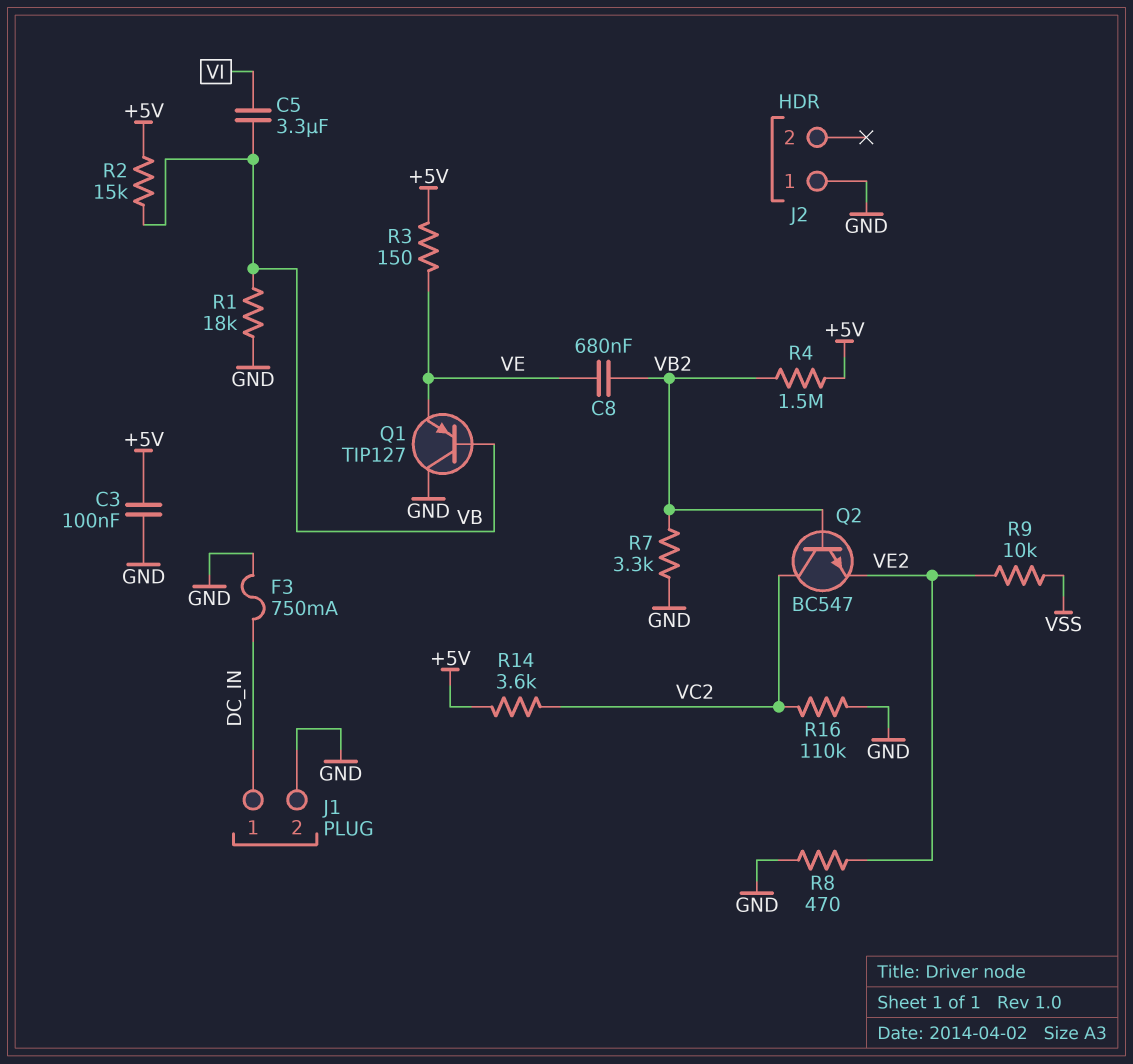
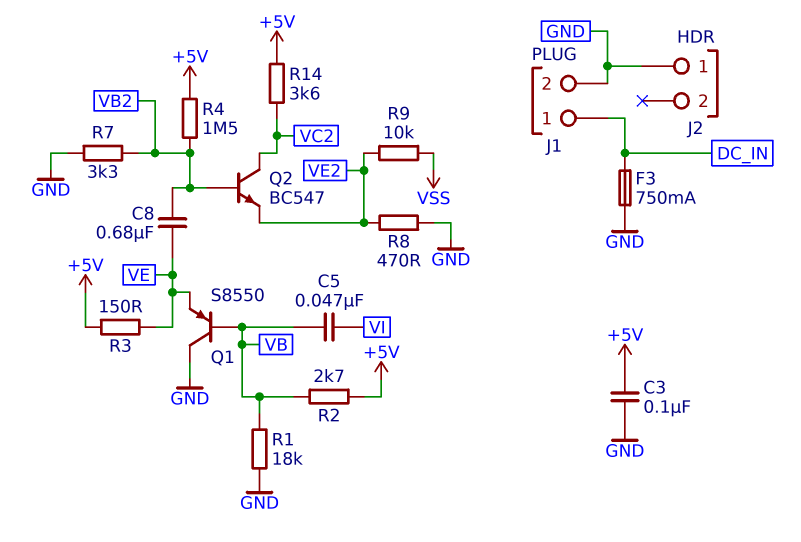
C5: 3.3uF (VB, VI) -> 47nF (VB, VI)
Q1: PNP TIP127 (B VB, C GND, E VE) -> PNP S8550 (B VB, C GND, E VE)
R2: 15k (+5V, VB) -> 2.7k (+5V, VB)
R16: 110k (GND, VC2) -> none

